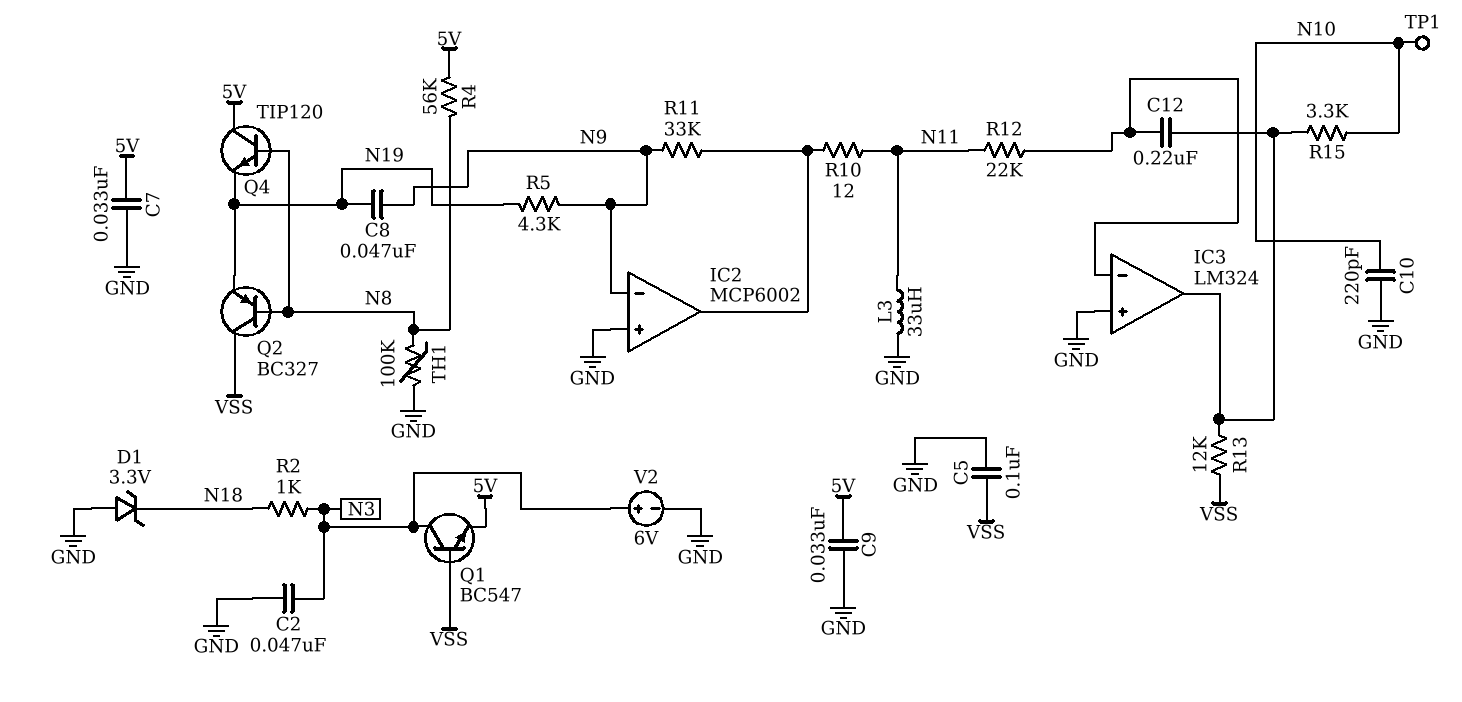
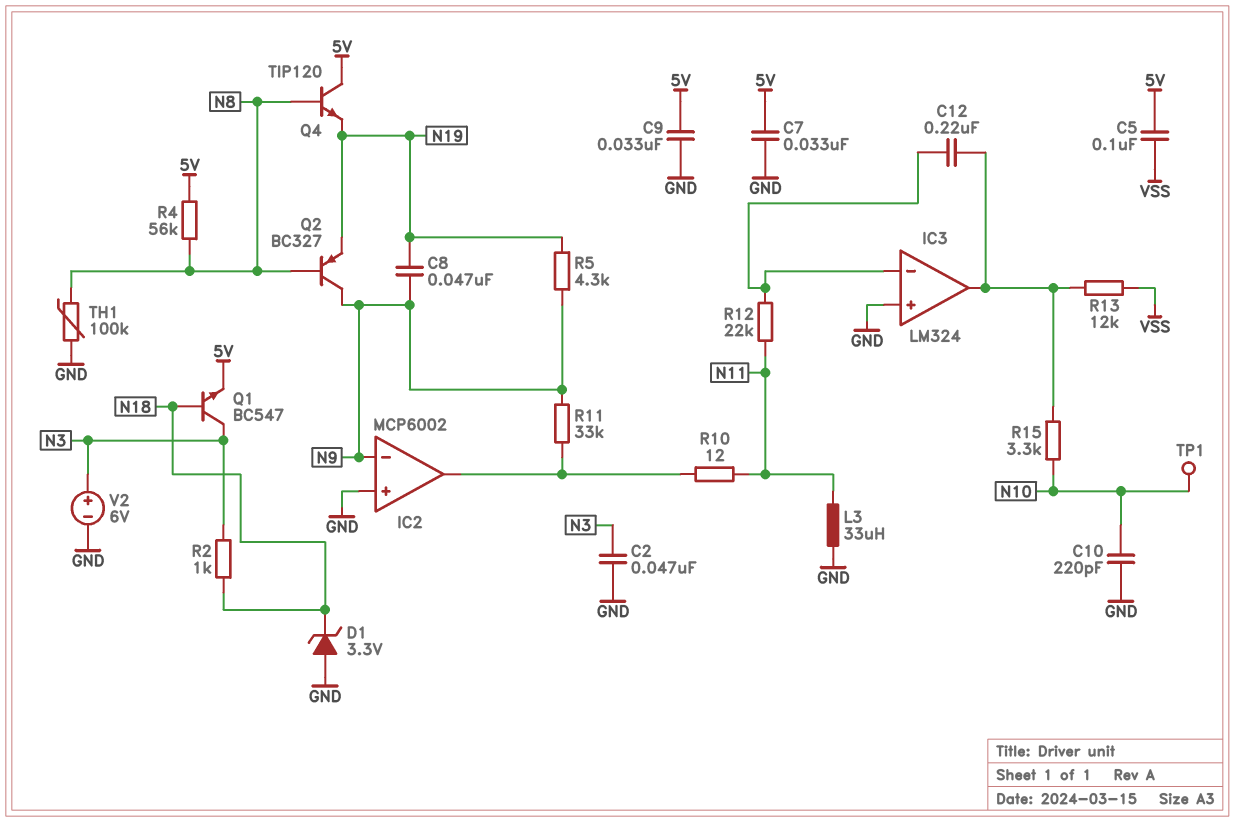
C5: 100nF (GND, VSS) -> 100nF (5V, VSS)
Q1: NPN BC547 (B VSS, C N3, E 5V) -> NPN BC547 (B N18, C N3, E 5V)
Q2: PNP BC327 (B N8, C VSS, E N19) -> PNP BC327 (B N8, C N9, E N19)

